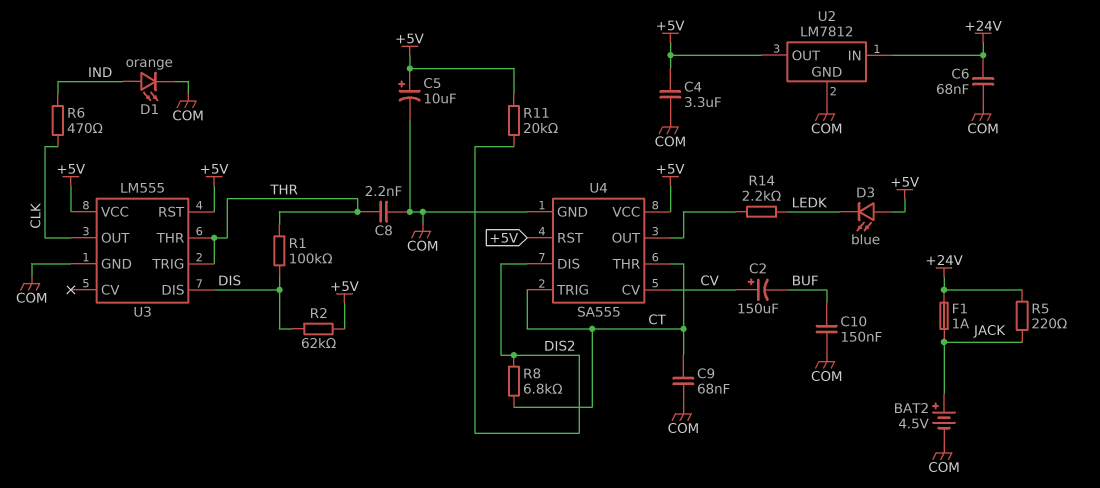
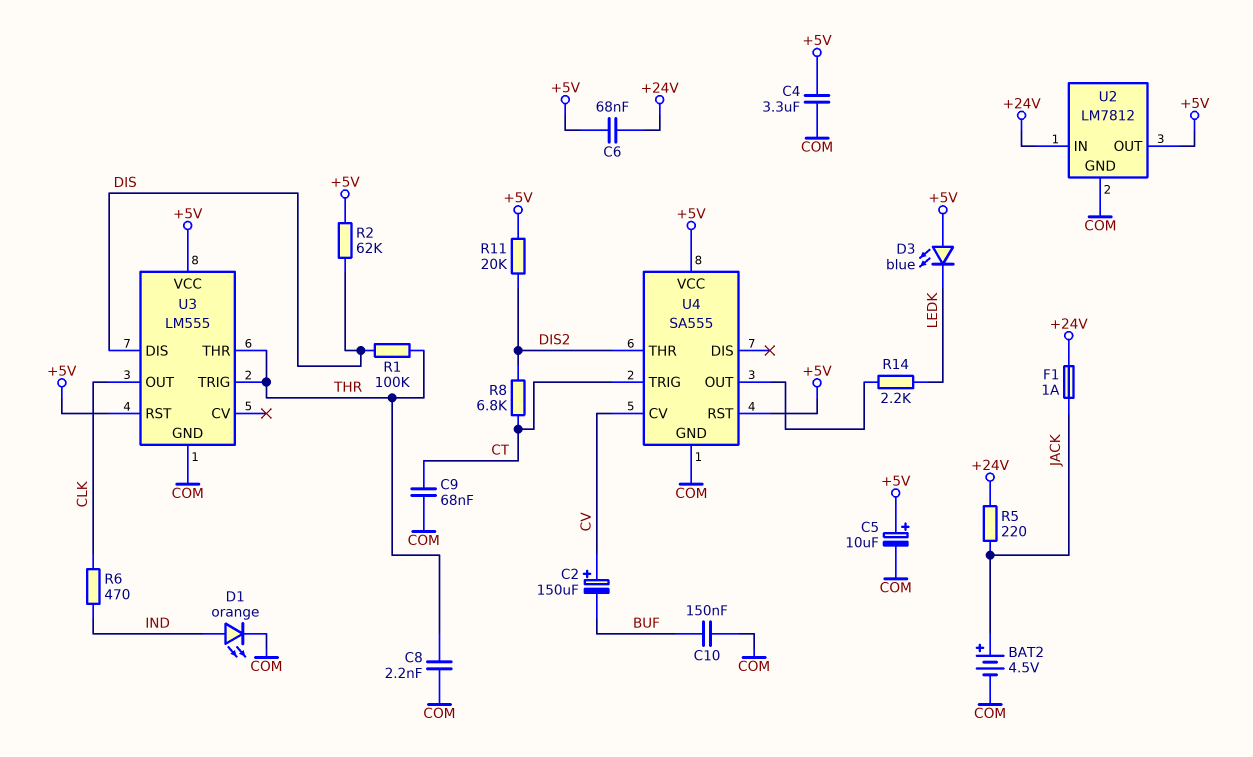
C6: 68nF (+24V, COM) -> 68nF (+5V, +24V)
U4 pin DIS: DIS2 -> none
U4 pin THR: CT -> DIS2

